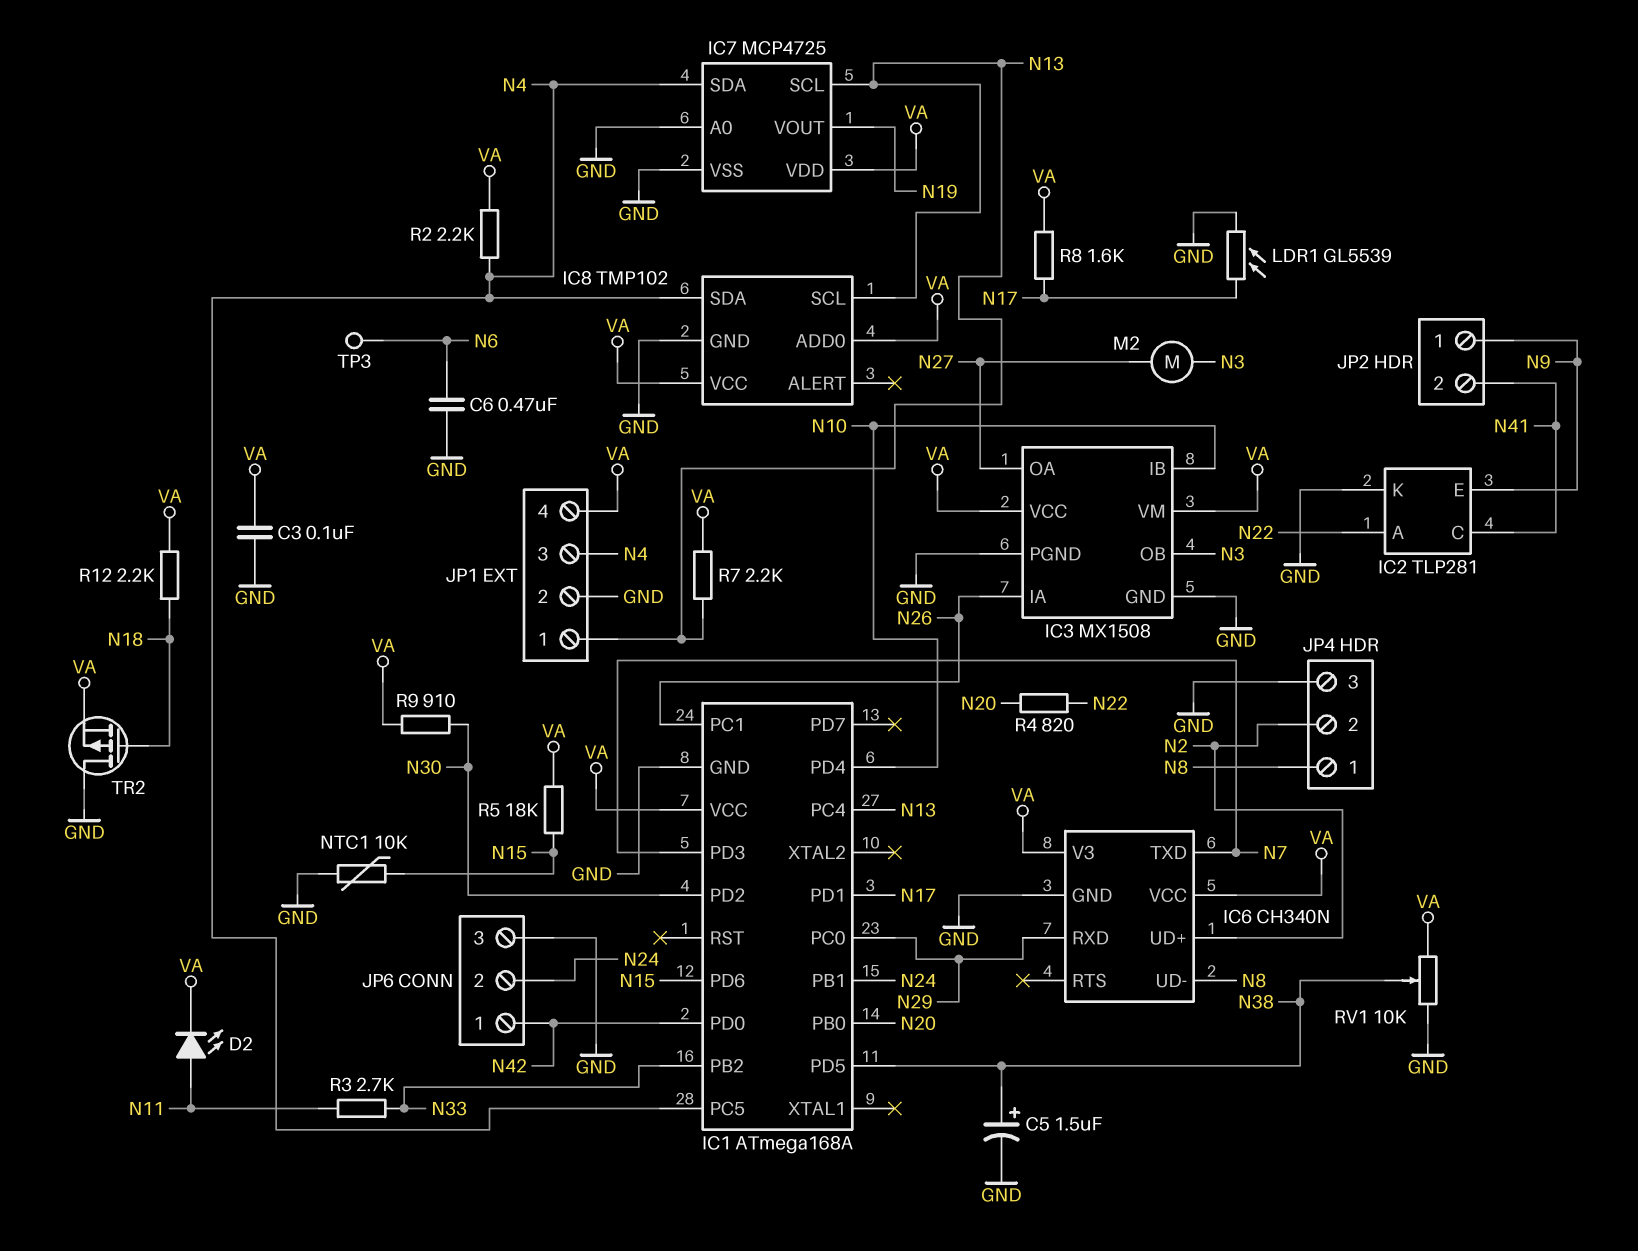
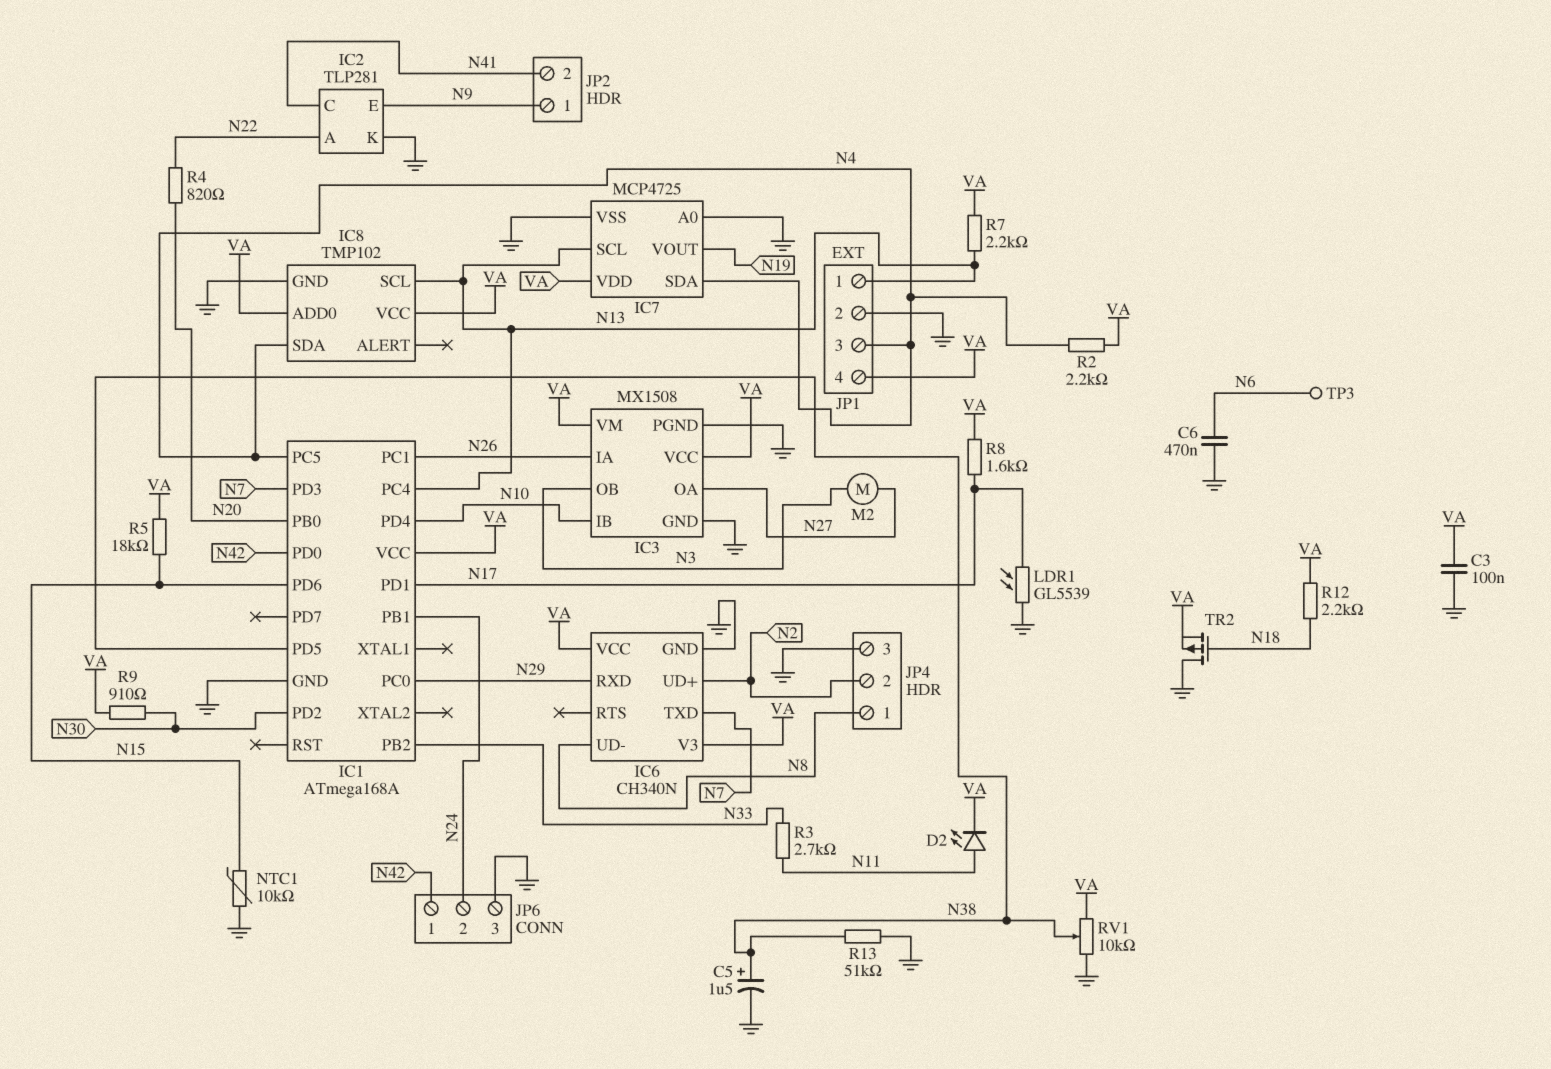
R13: none -> 51k (GND, N38)

